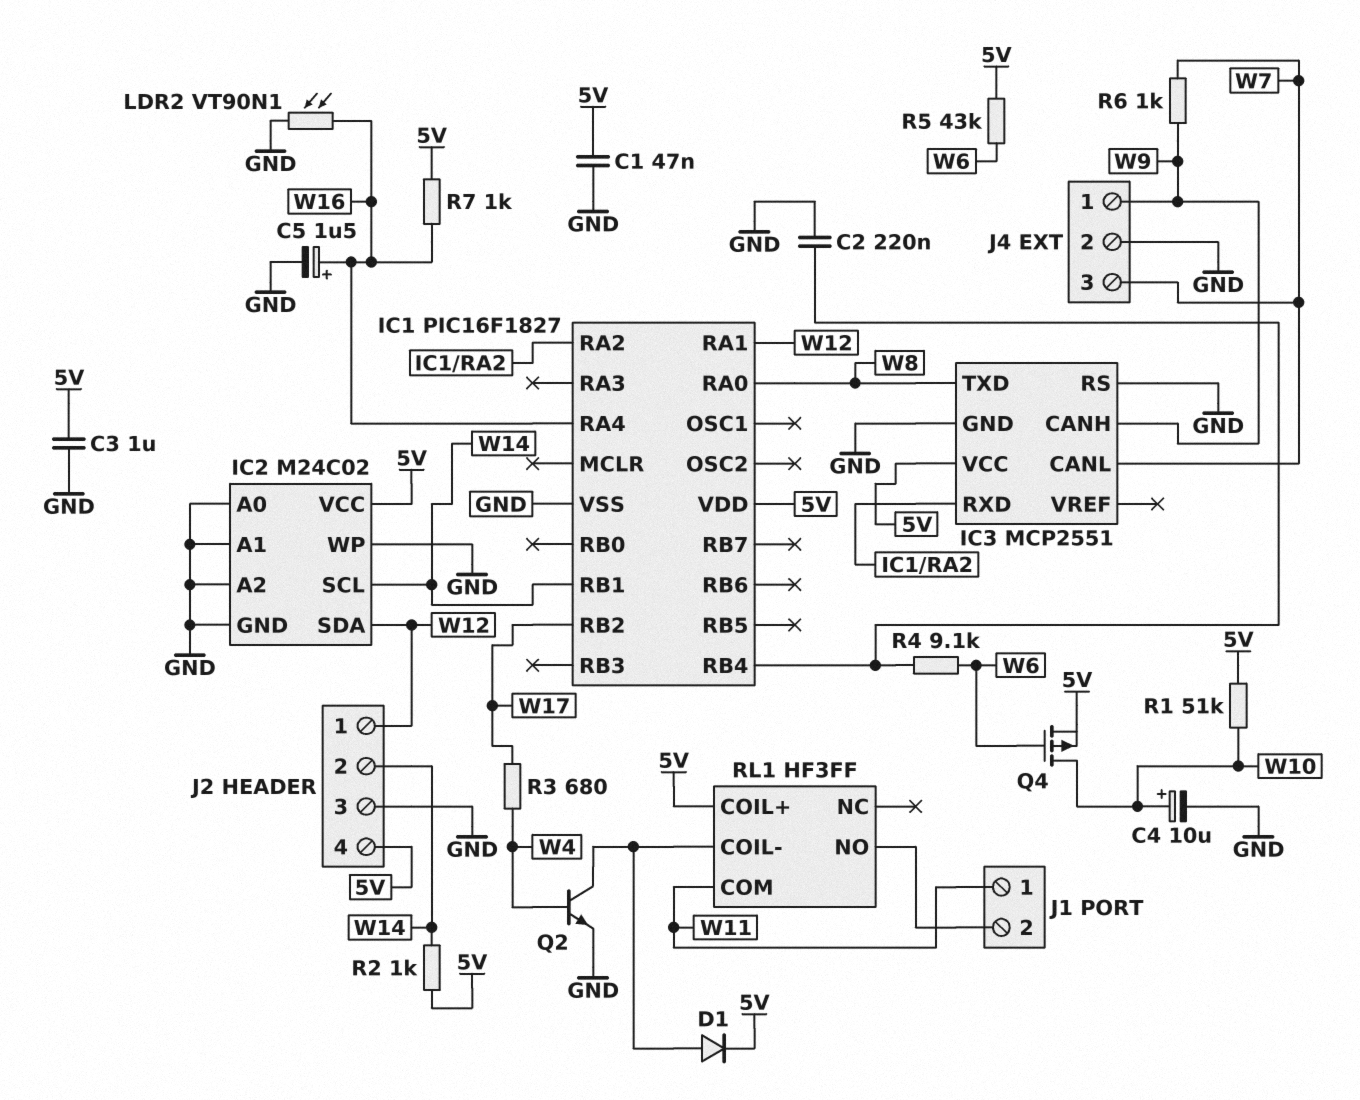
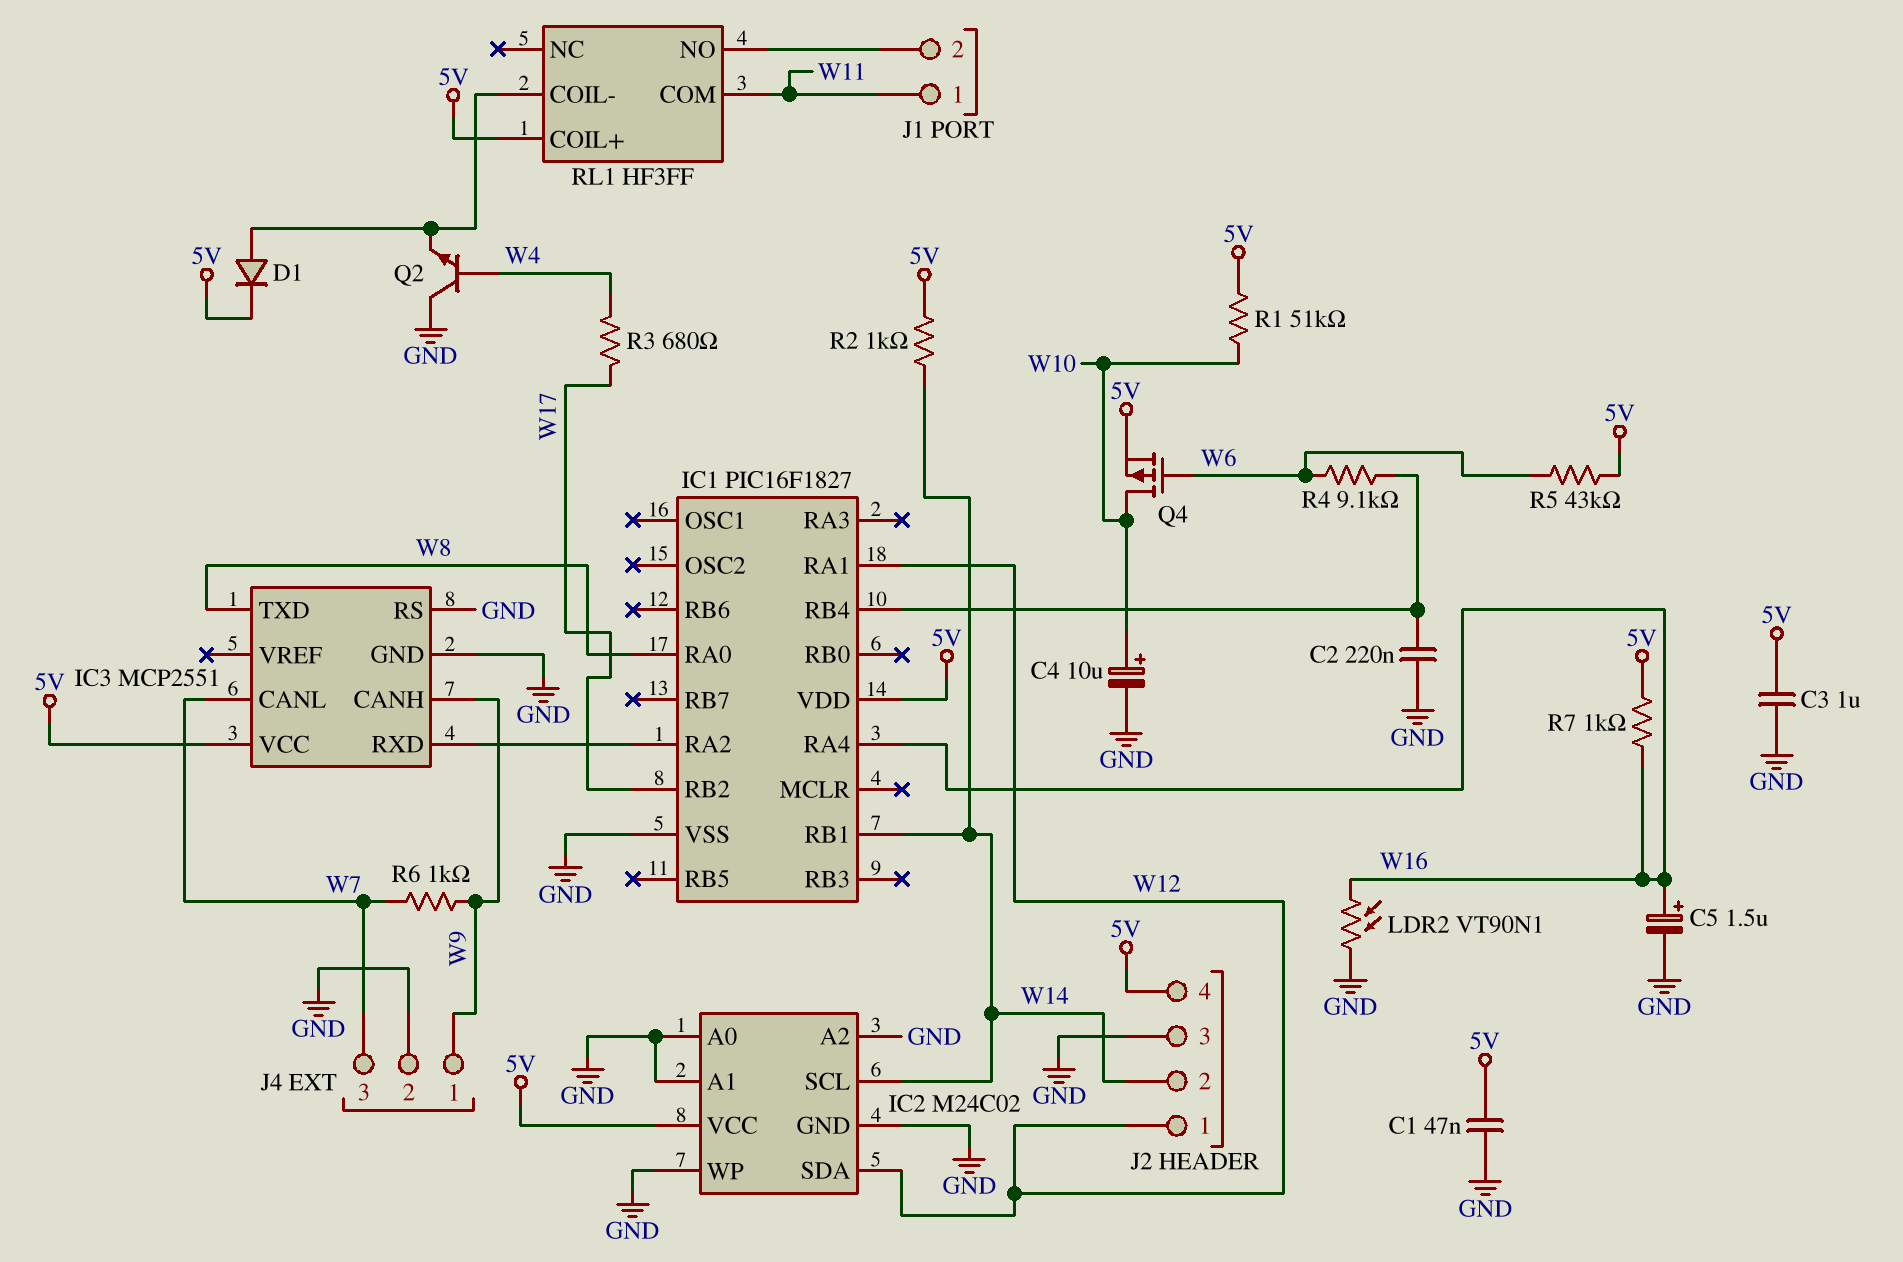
Q2: NPN (B W4, C RL1/COIL-, E GND) -> NPN (B W4, C GND, E RL1/COIL-)

